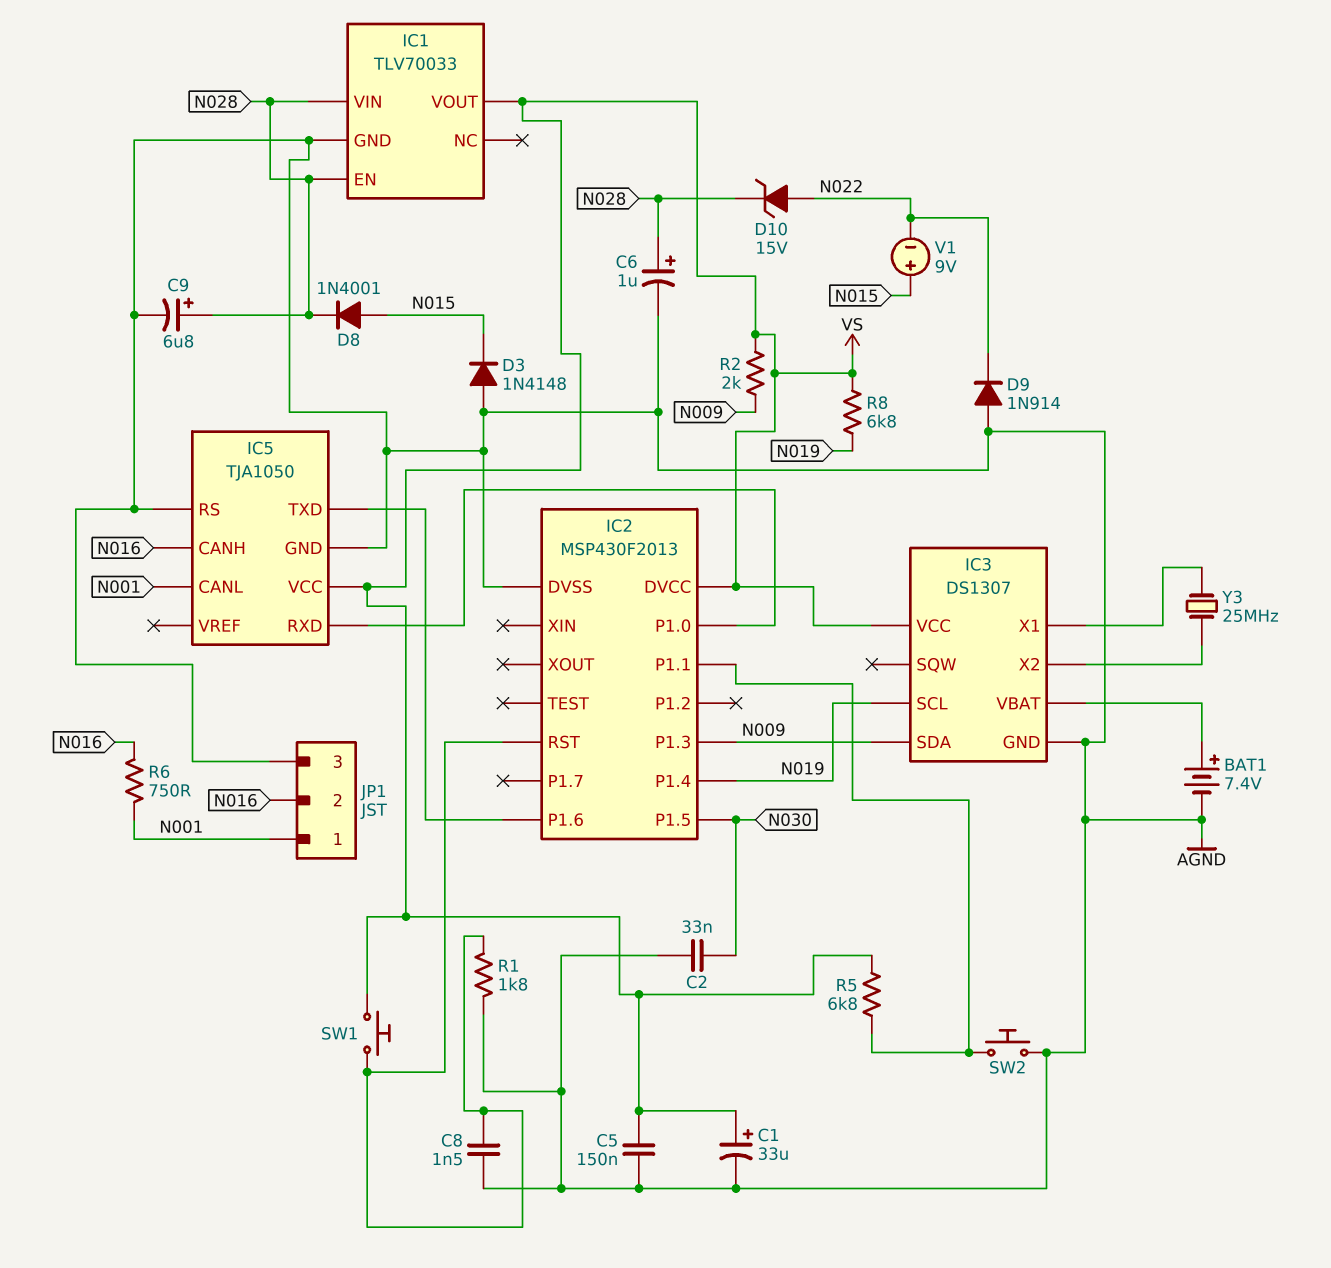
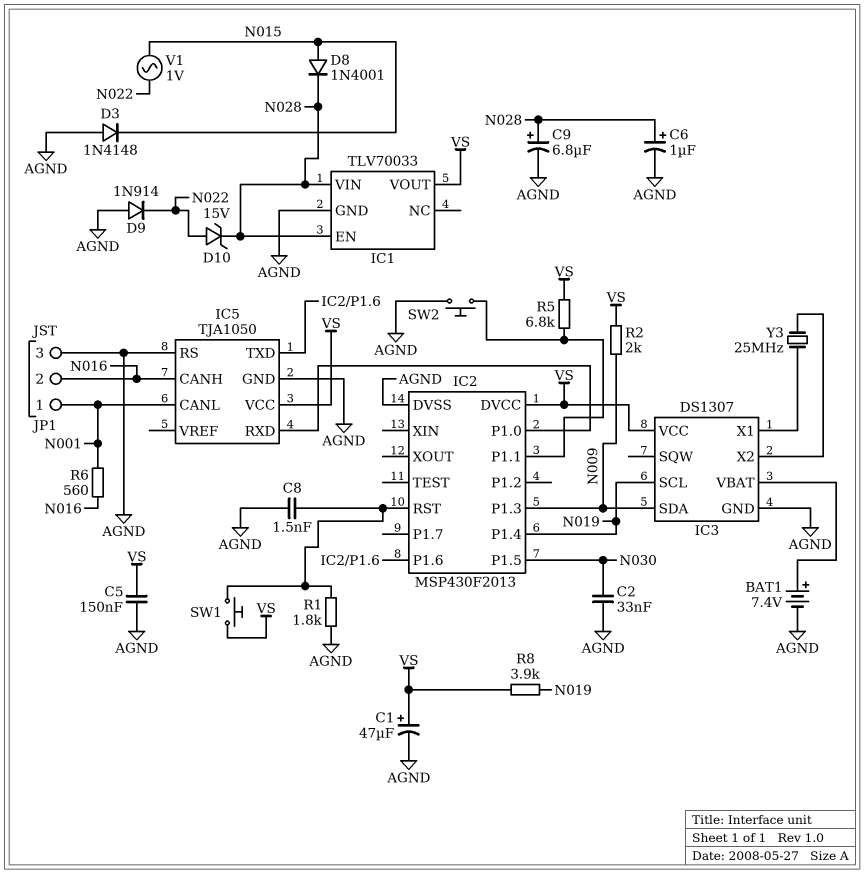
C1: 33uF (plus VS, minus AGND) -> 47uF (plus VS, minus AGND)
R6: 750 (N001, N016) -> 560 (N001, N016)
R8: 6.8k (N019, VS) -> 3.9k (N019, VS)
V1: 9V (plus N015, minus N022) -> AC 1V (N015, N022)

